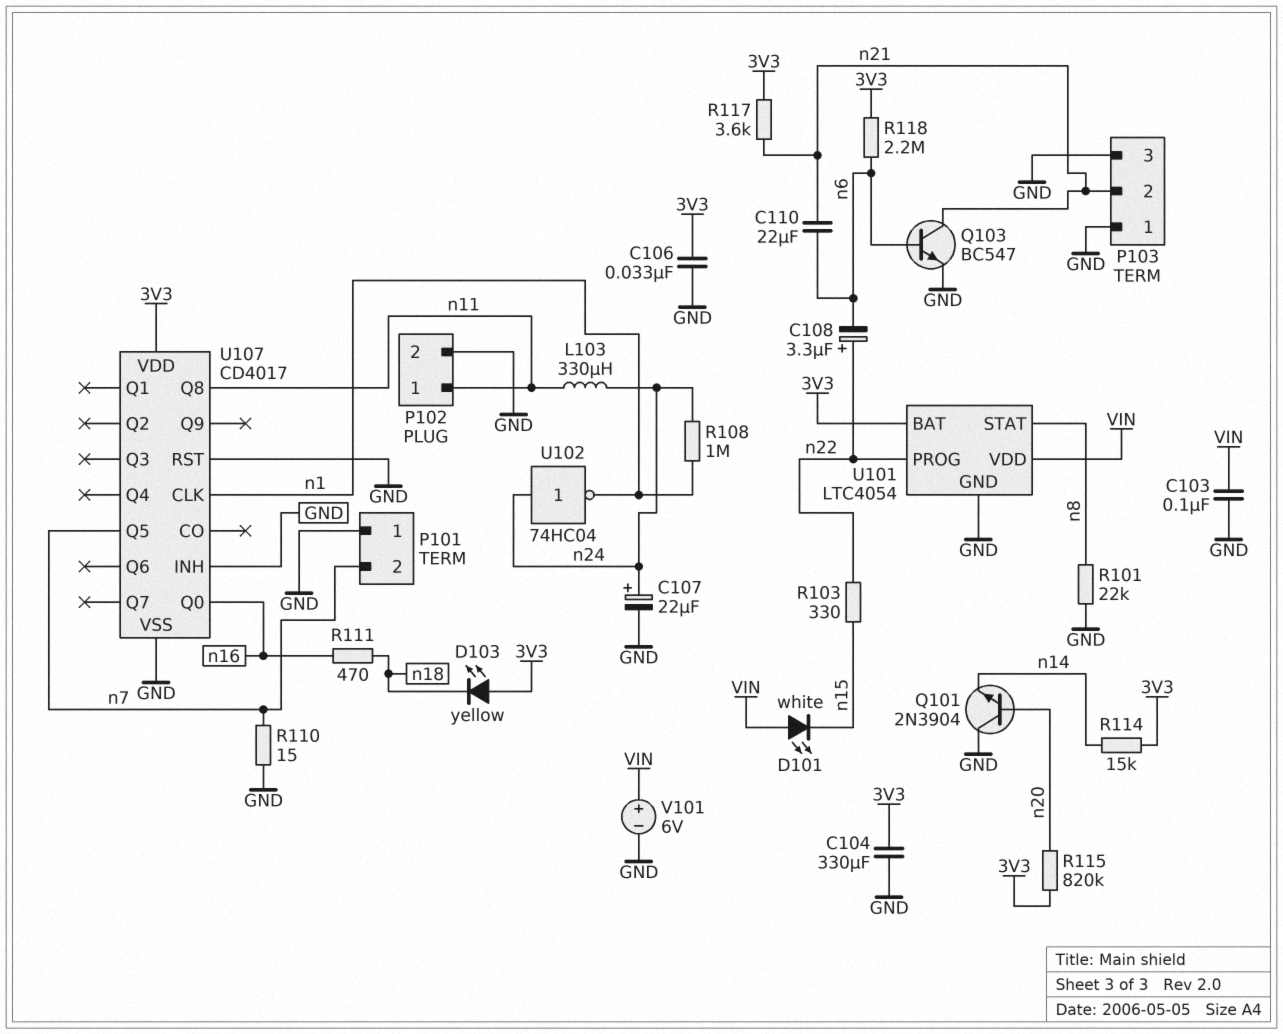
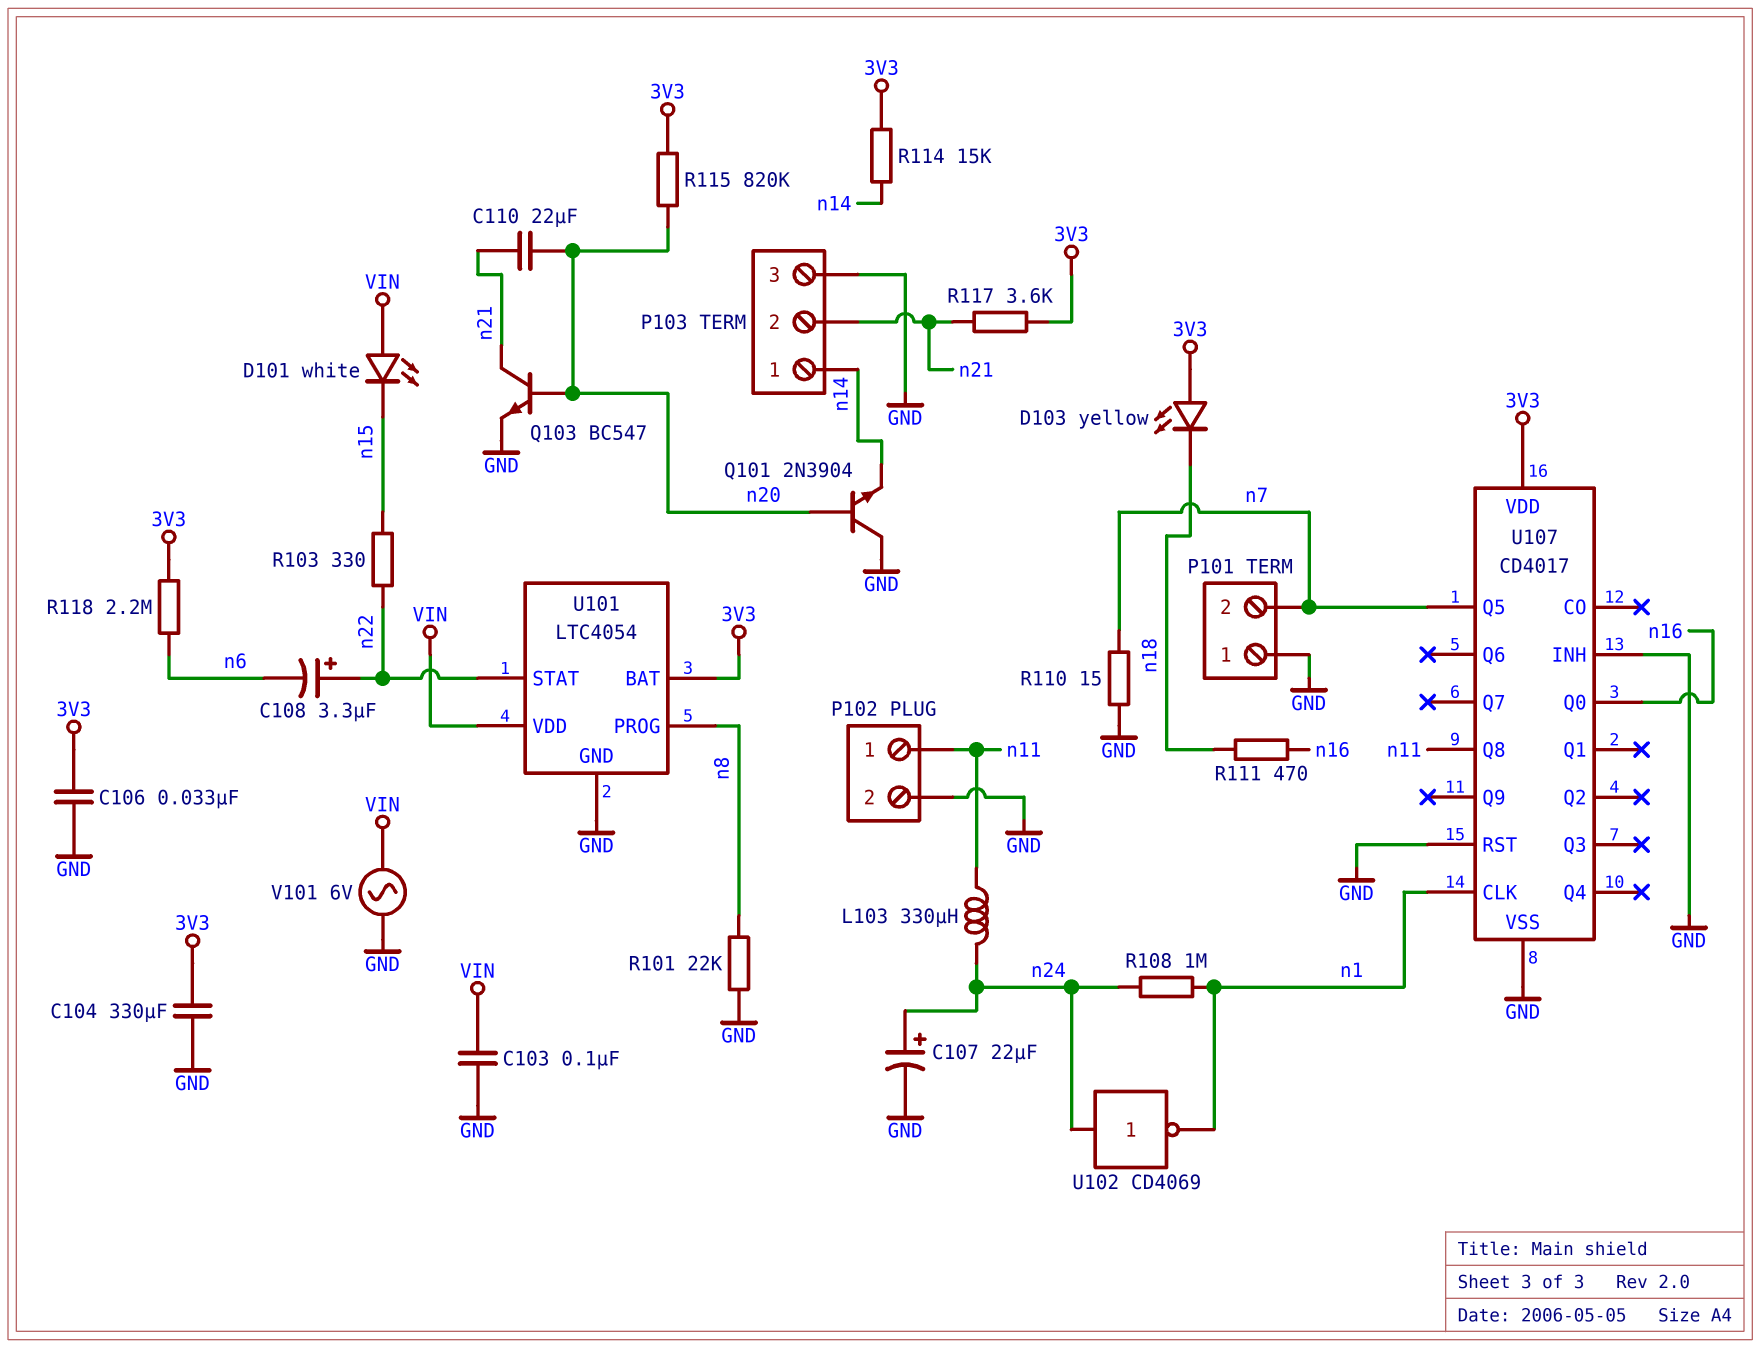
C110: 22uF (n6, n21) -> 22uF (n20, n21)
P103 pin 1: GND -> n14
Q103: NPN BC547 (B n6, C n21, E GND) -> NPN BC547 (B n20, C n21, E GND)
U101 pin PROG: n22 -> n8
U101 pin STAT: n8 -> n22
U102: NOT 74HC04 (in n24, out n1) -> NOT CD4069 (in n24, out n1)
V101: 6V (plus VIN, minus GND) -> AC 6V (GND, VIN)

